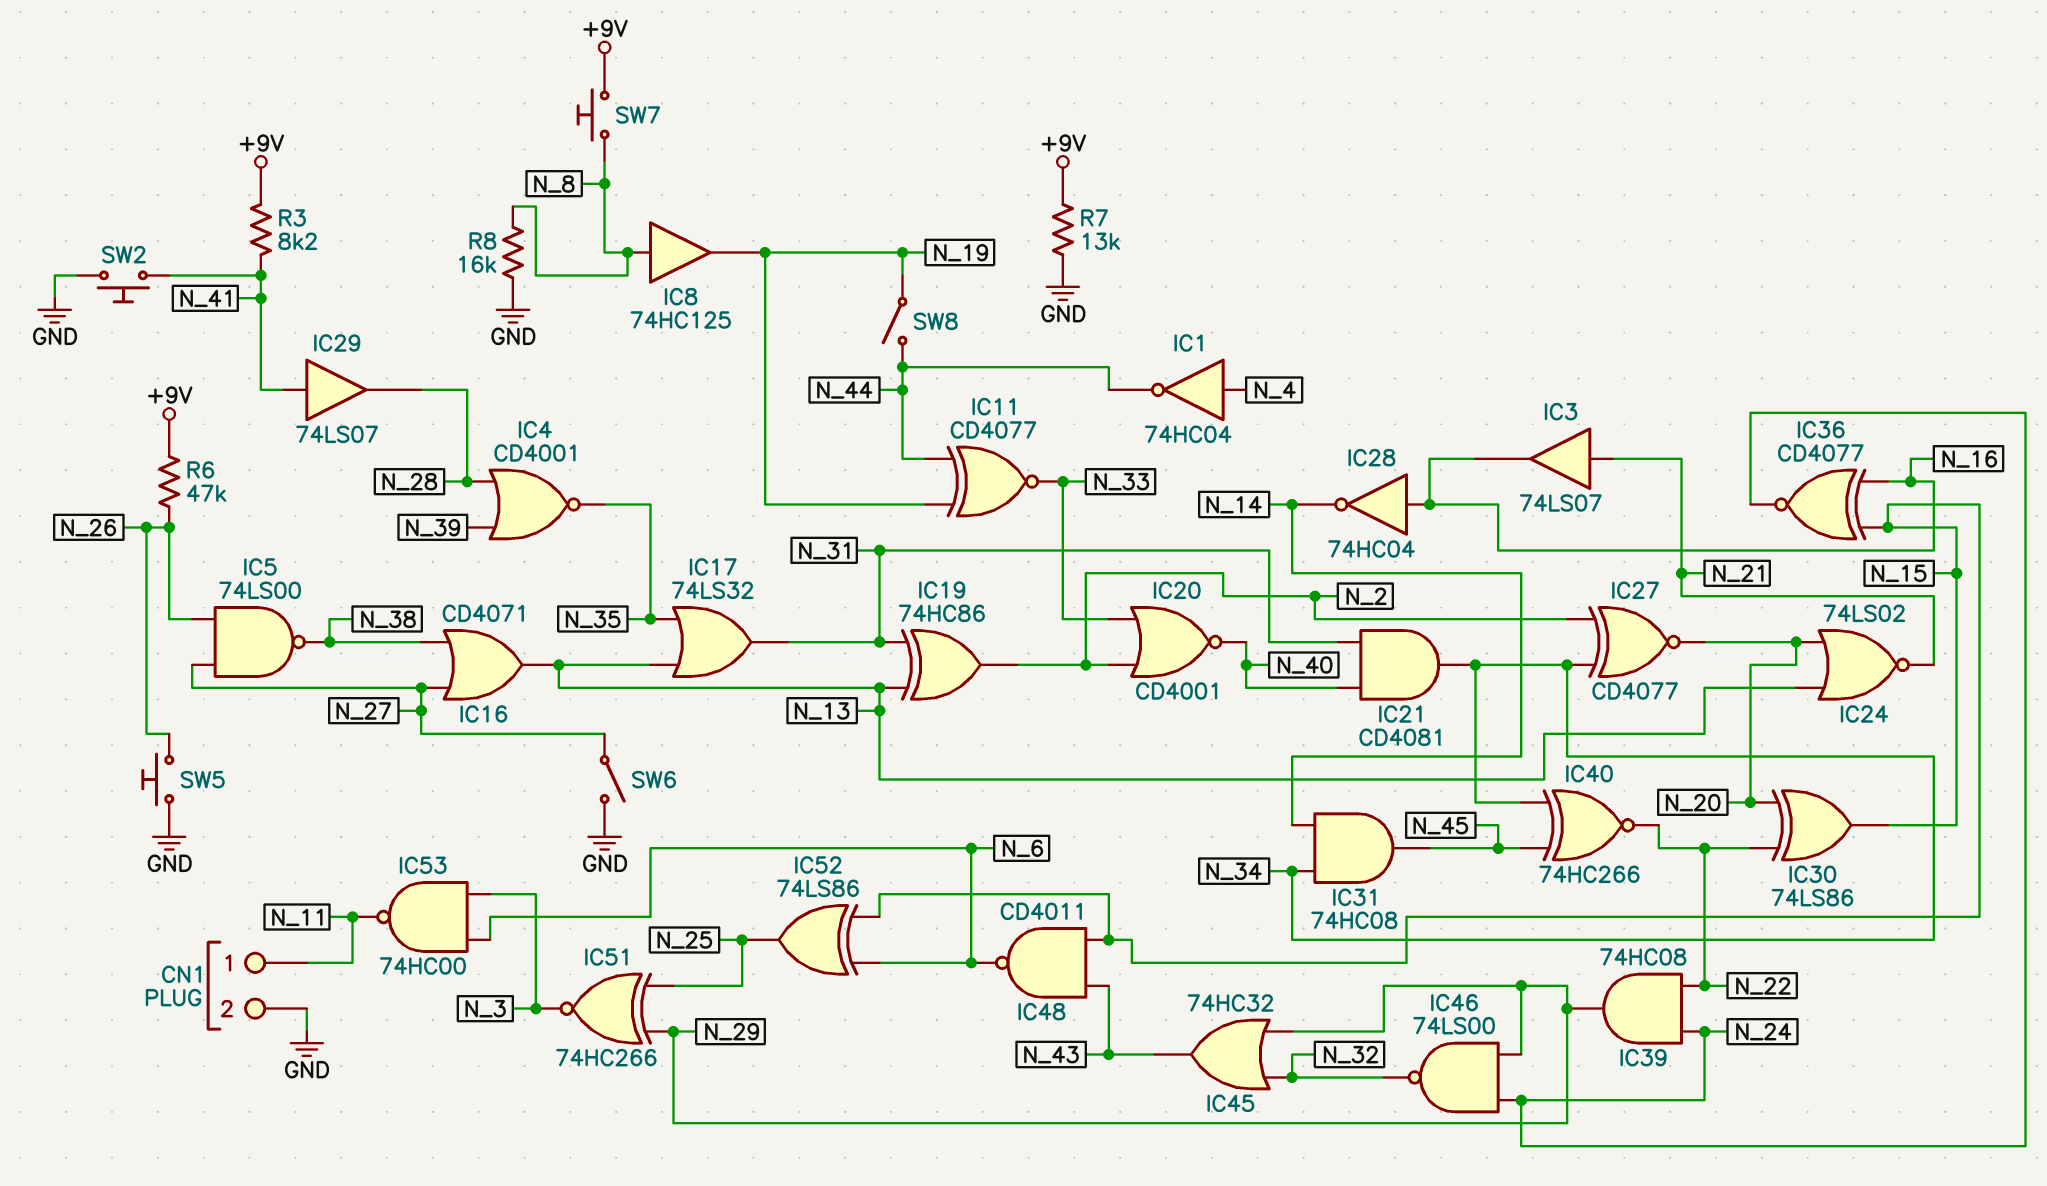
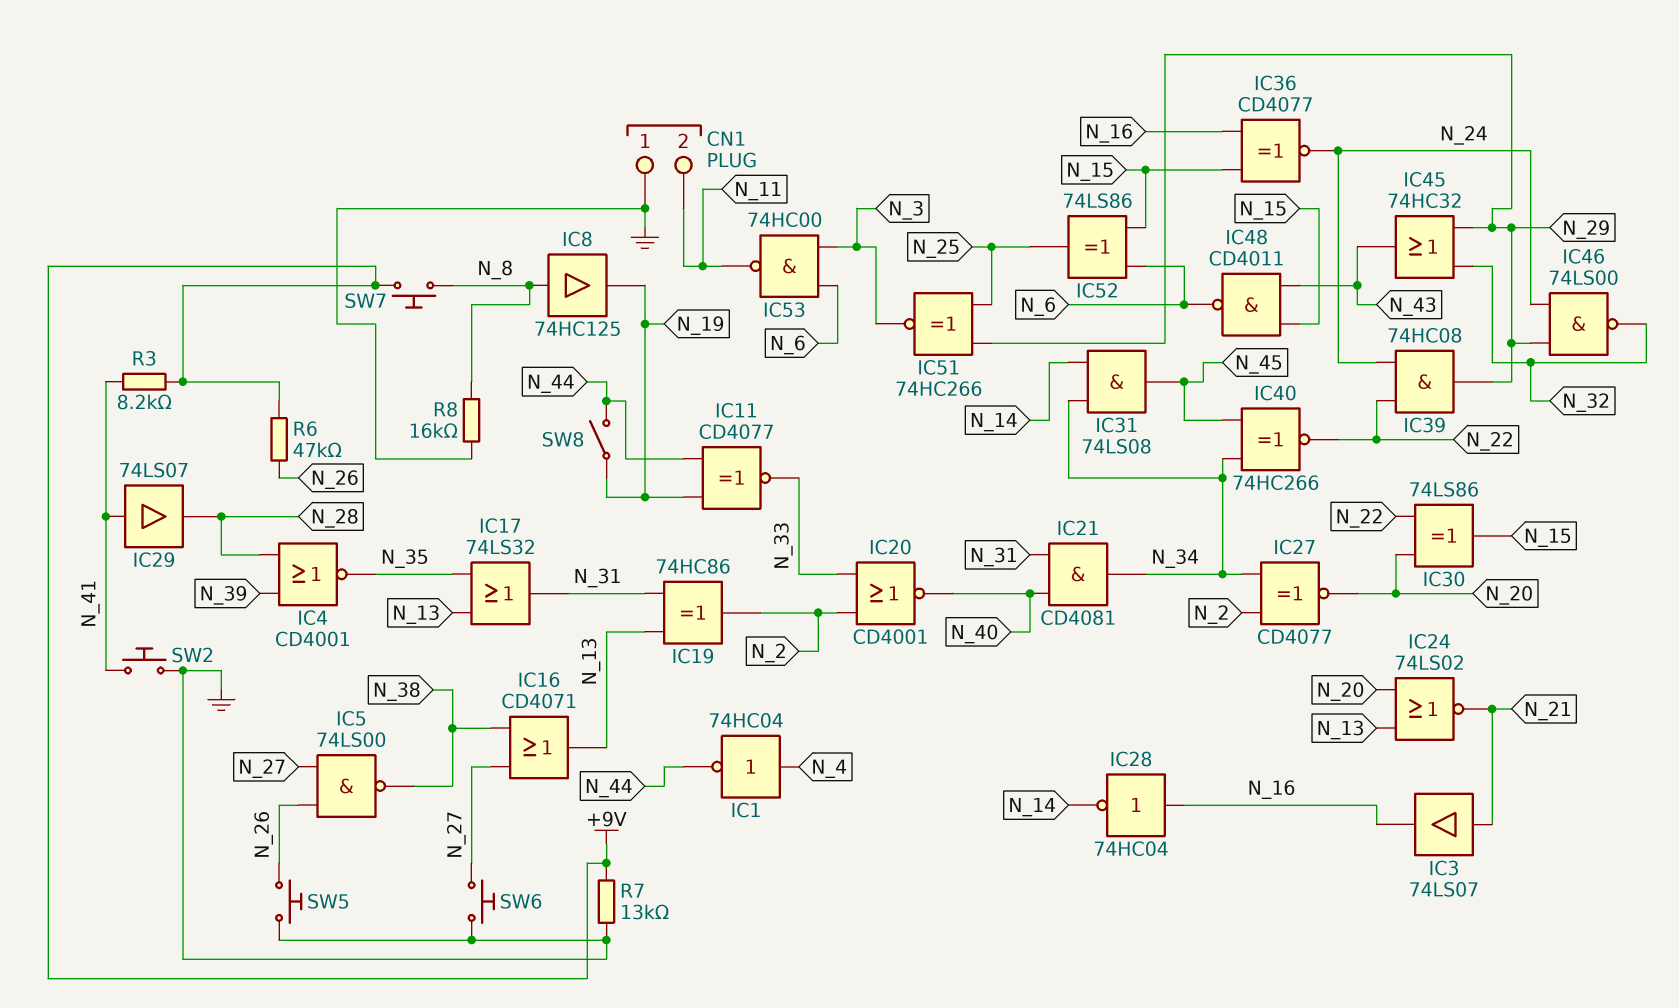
CN1 pin 1: N_11 -> GND
CN1 pin 2: GND -> N_11
IC31: AND 74HC08 (in N_14, in N_34, out N_45) -> AND 74LS08 (in N_14, in N_34, out N_45)
SW6: switch (GND, N_27) -> button (GND, N_27)

